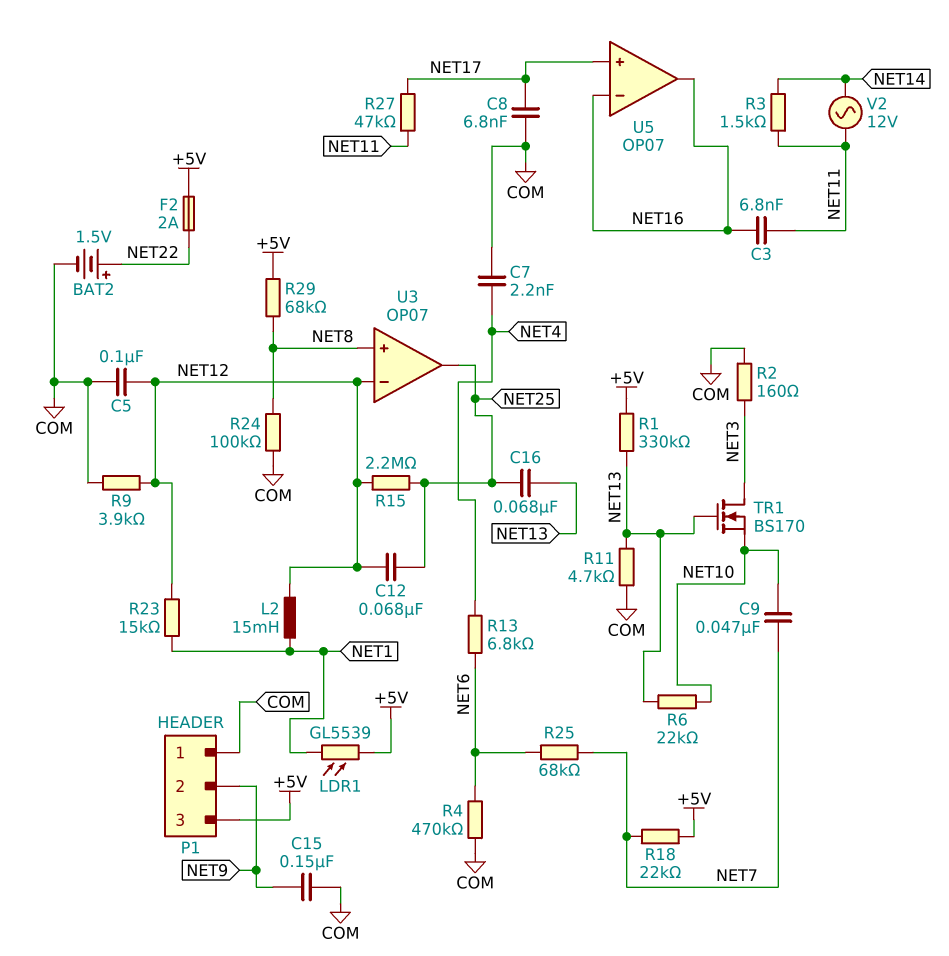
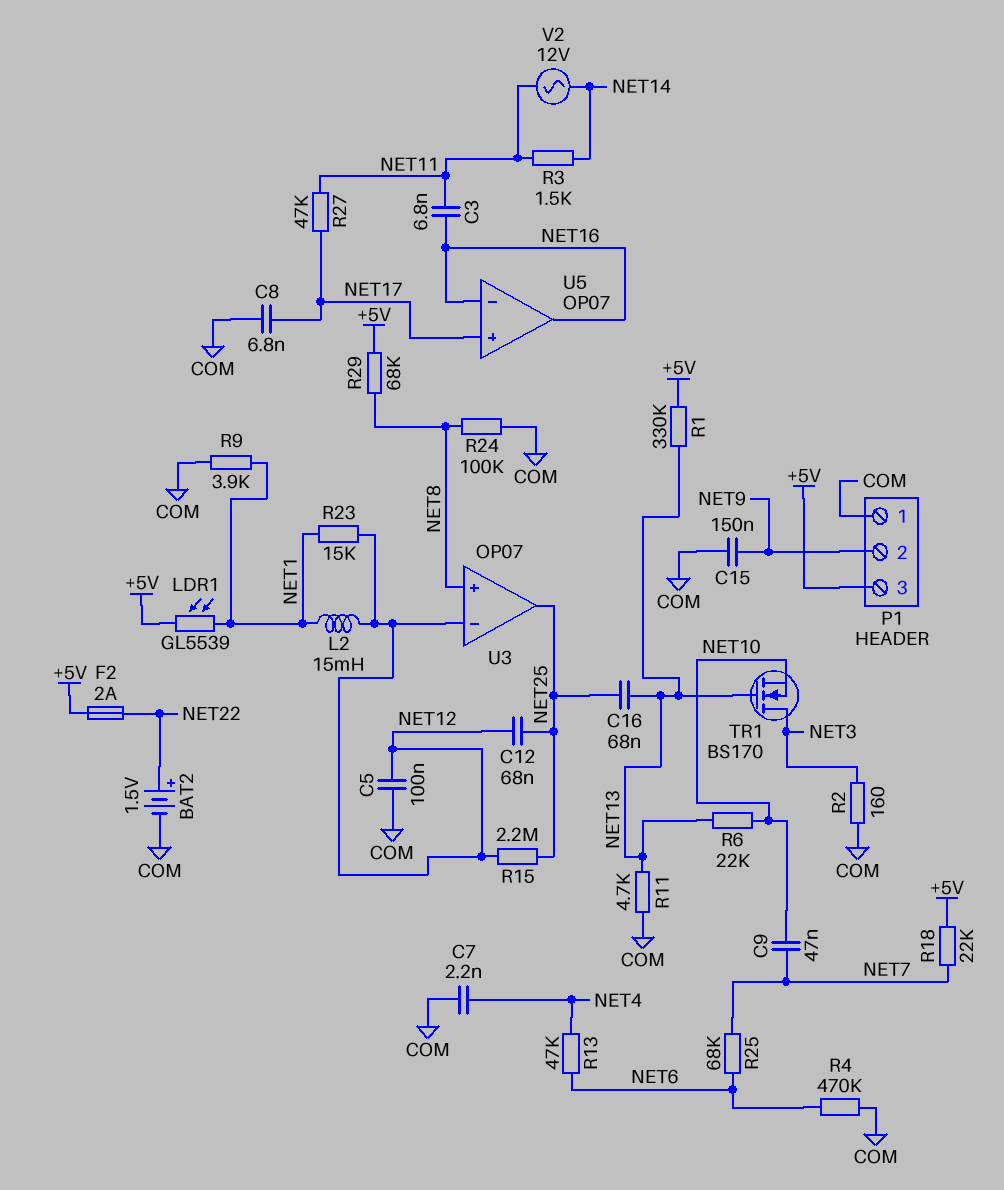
R9: 3.9k (COM, NET12) -> 3.9k (COM, NET1)
R13: 6.8k (NET4, NET6) -> 47k (NET4, NET6)

